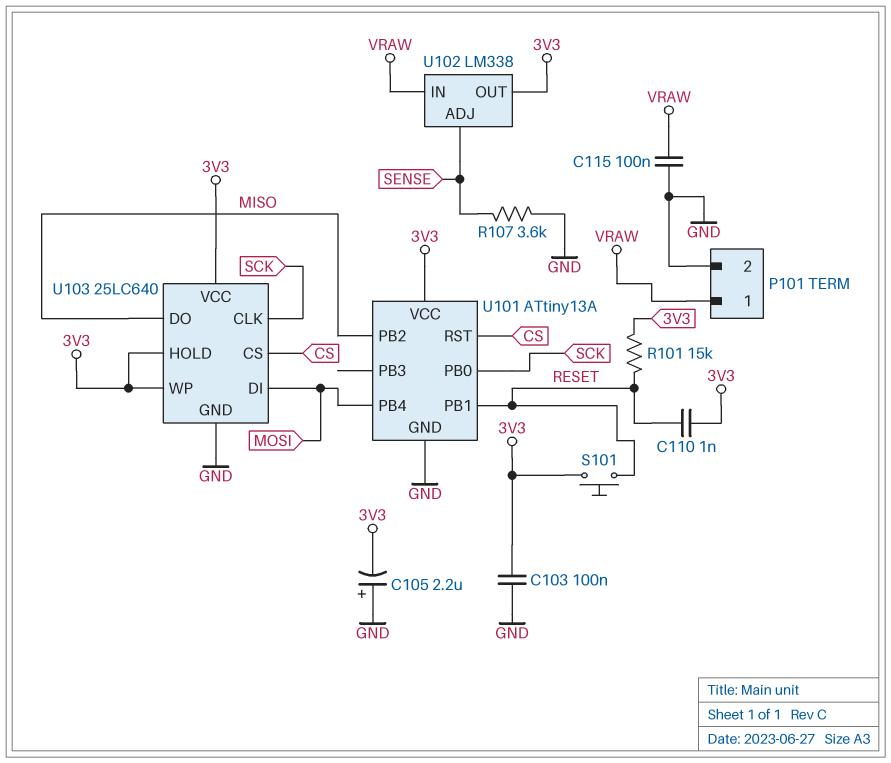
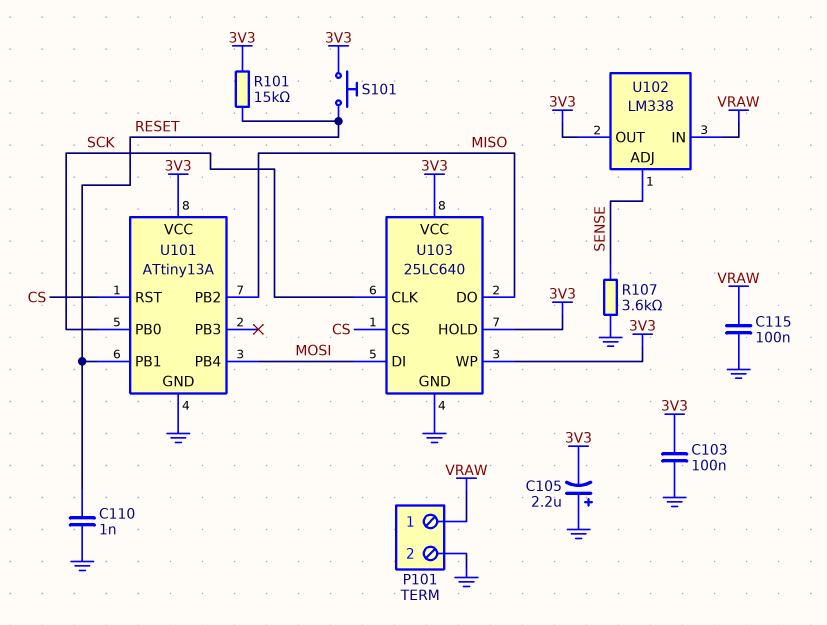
C110: 1nF (3V3, RESET) -> 1nF (GND, RESET)

